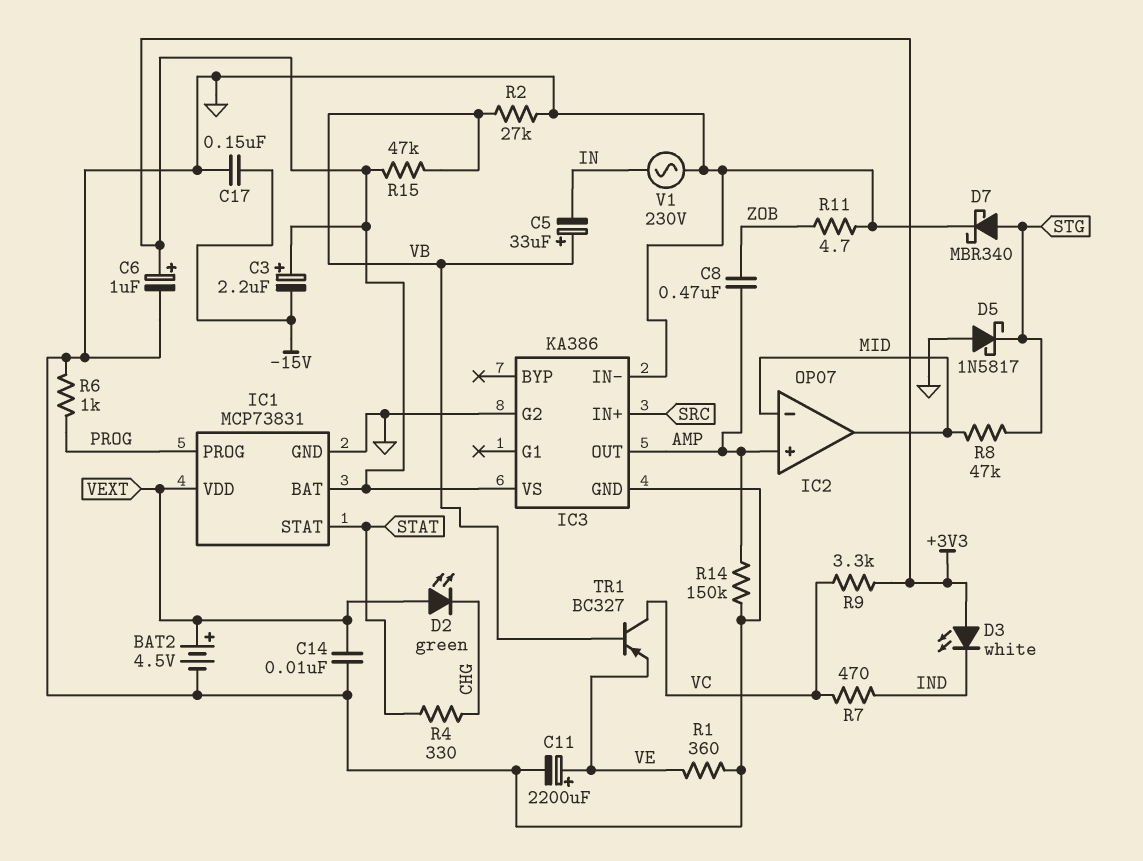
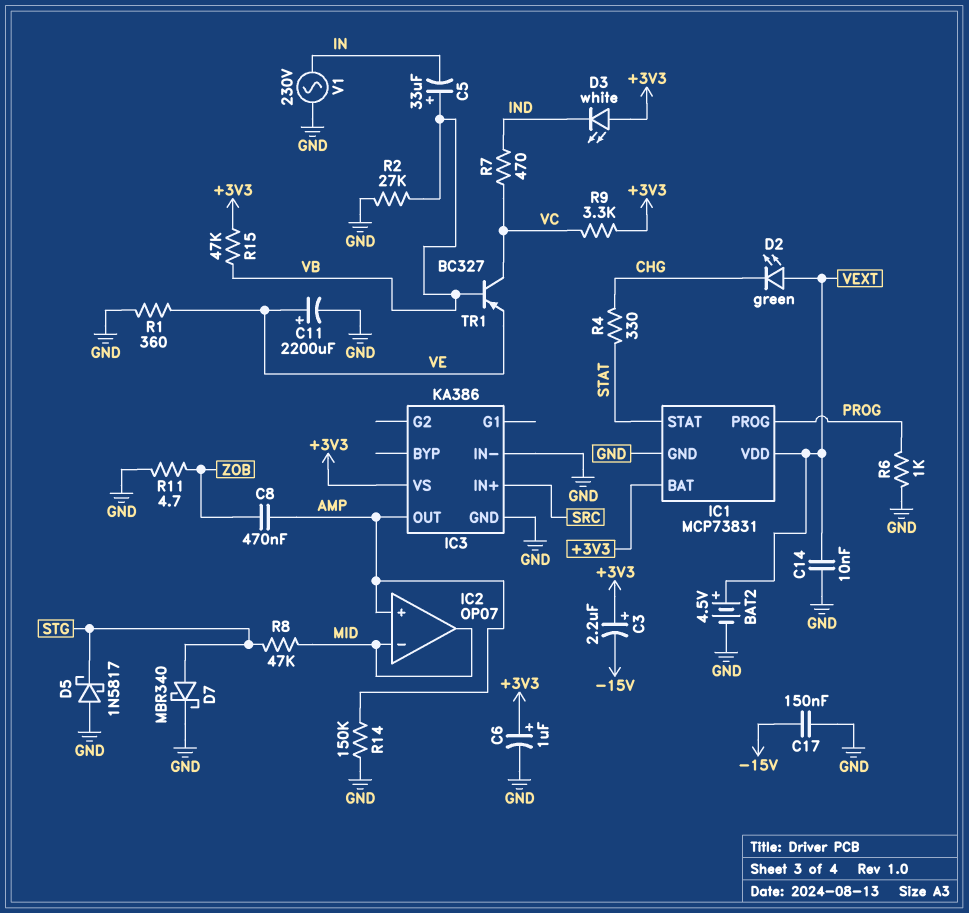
IC3 pin G2: GND -> none

